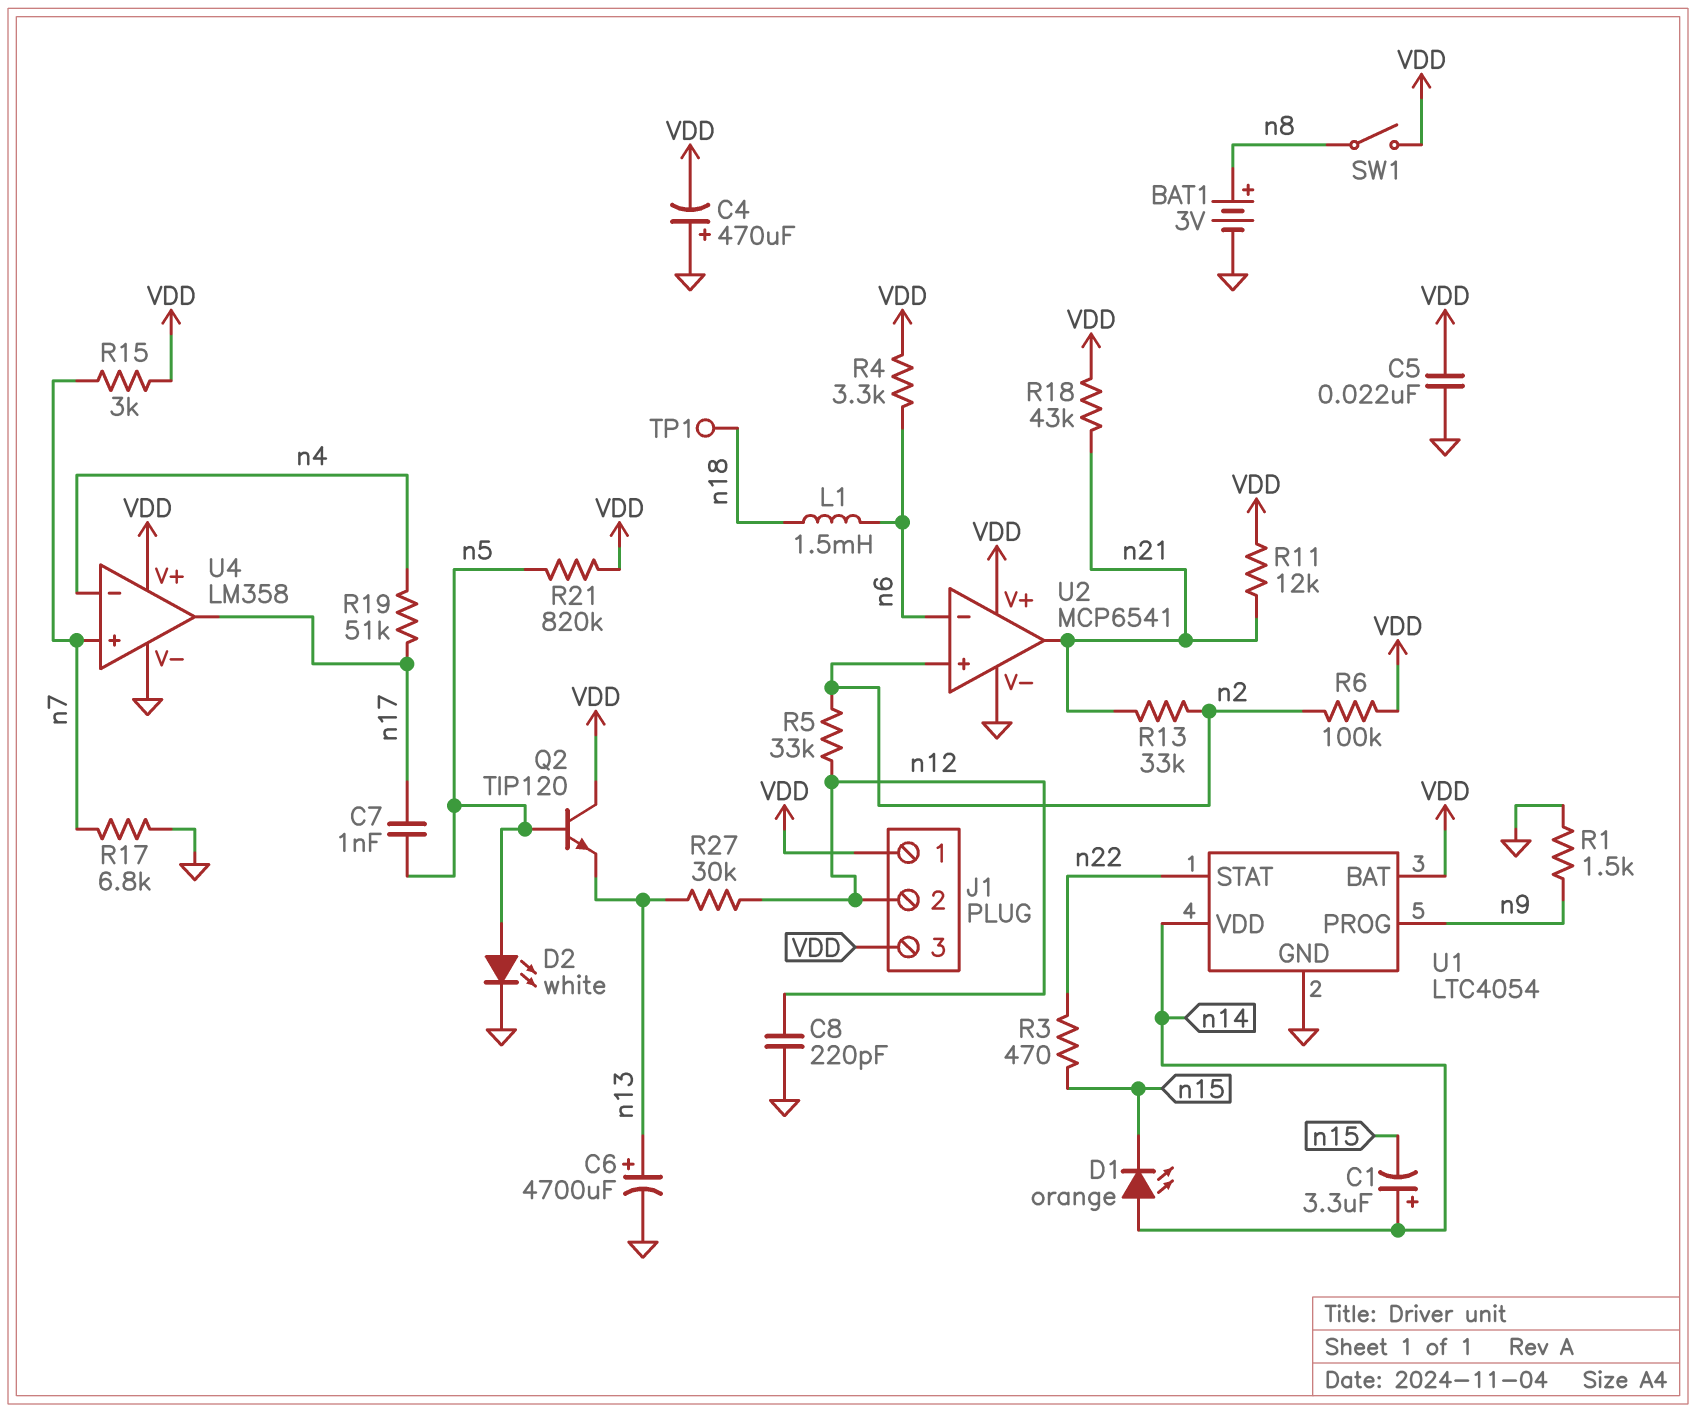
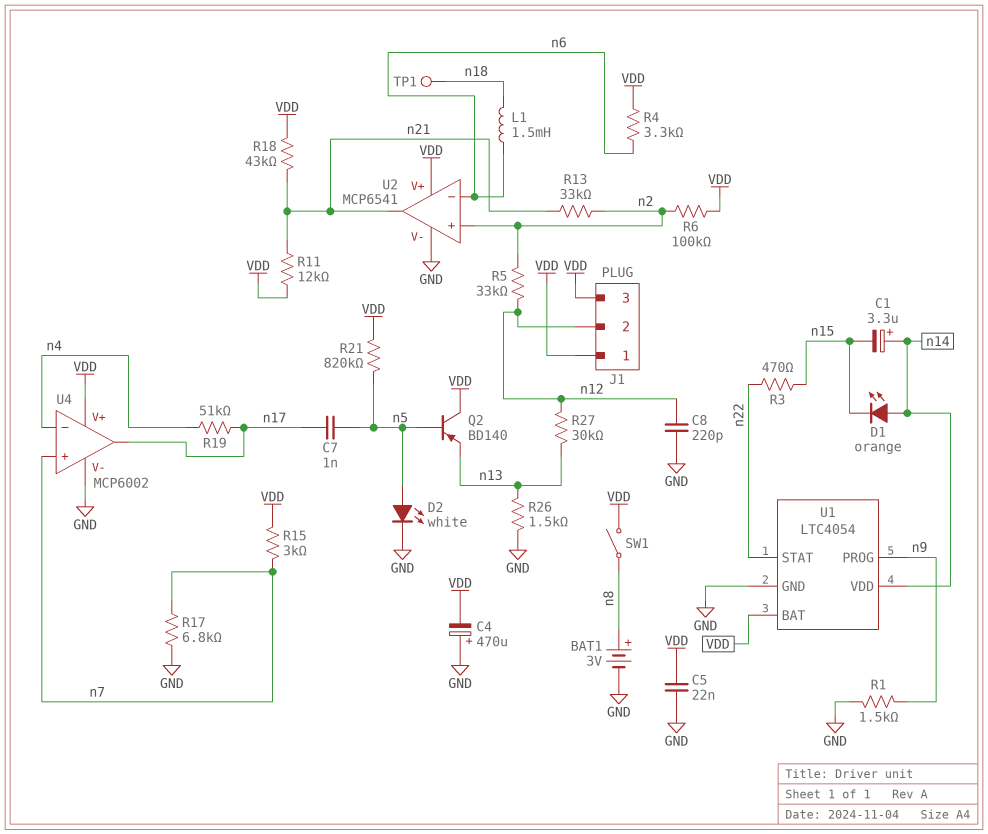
C6: 4700uF (plus n13, minus GND) -> none
Q2: NPN TIP120 (B n5, C VDD, E n13) -> PNP BD140 (B n5, C VDD, E n13)
R26: none -> 1.5k (GND, n13)
U4: LM358 -> MCP6002

